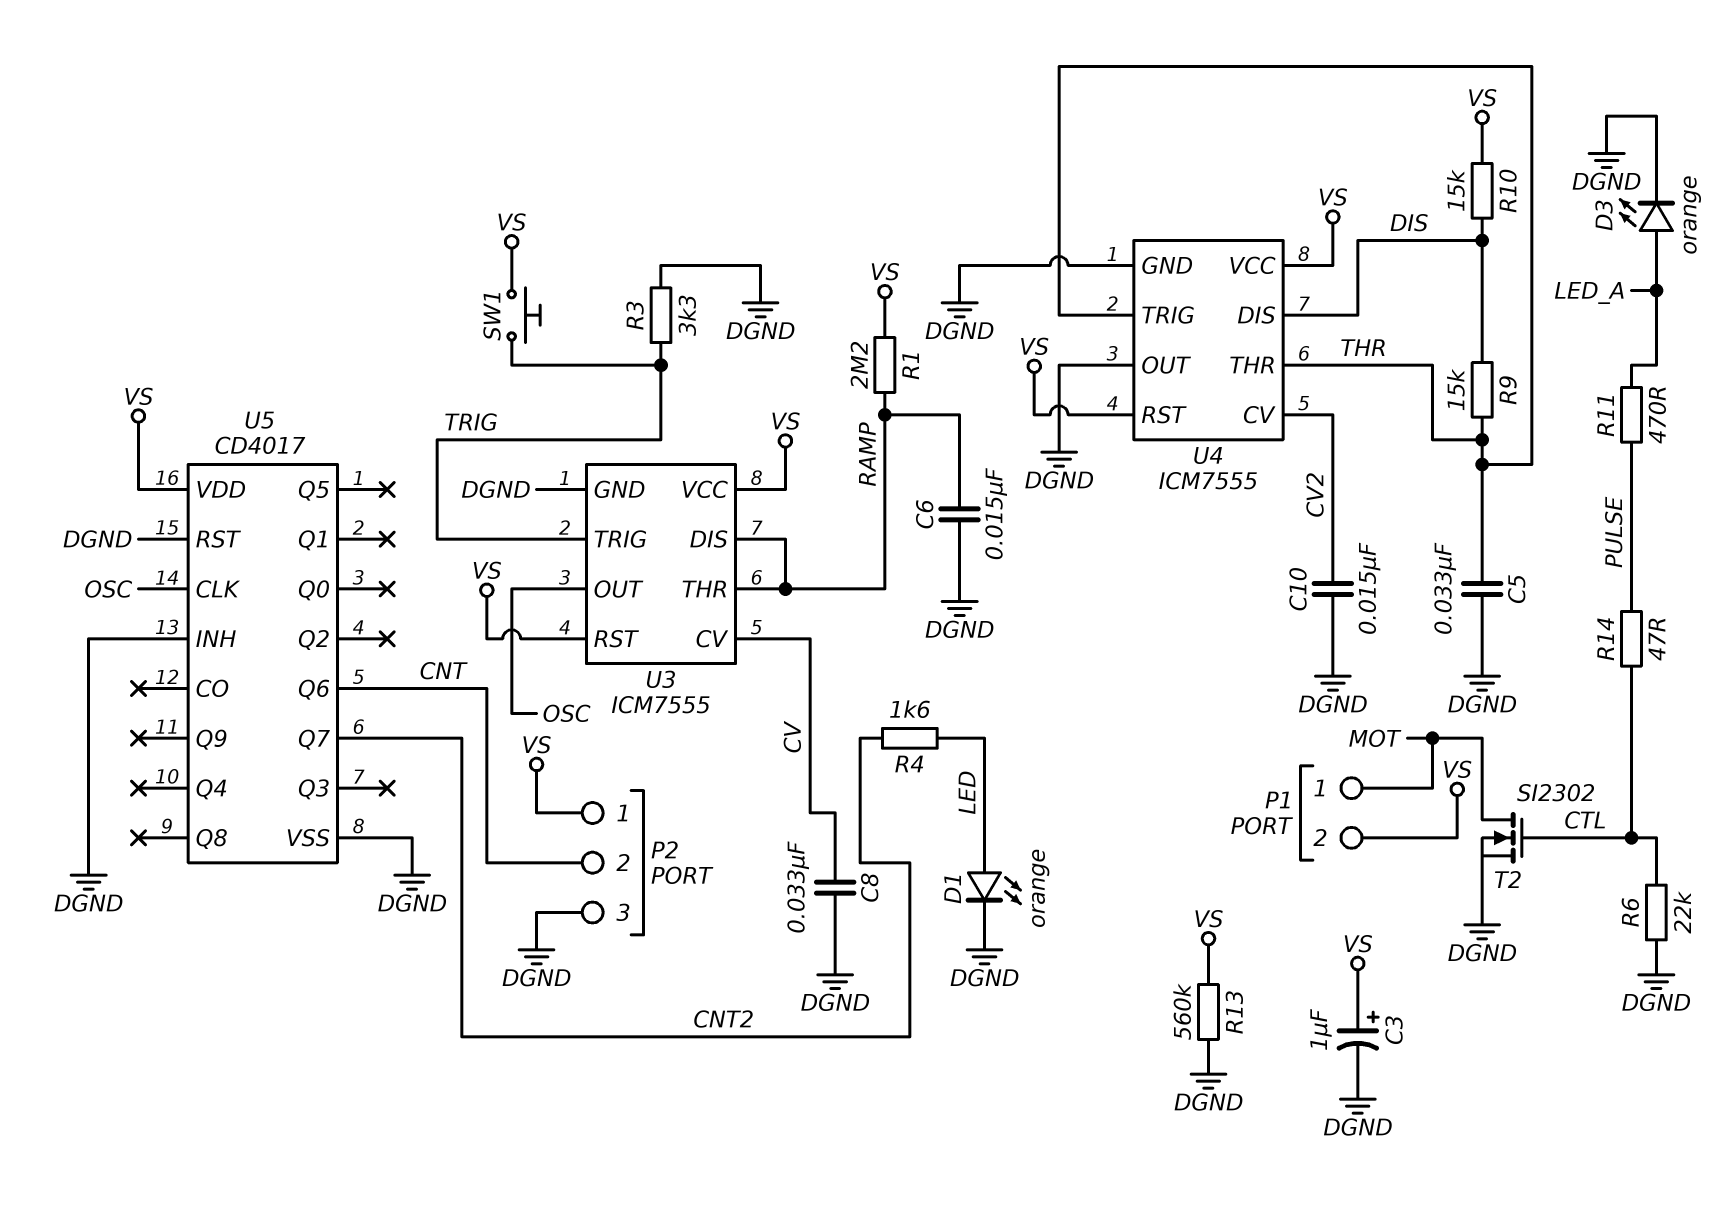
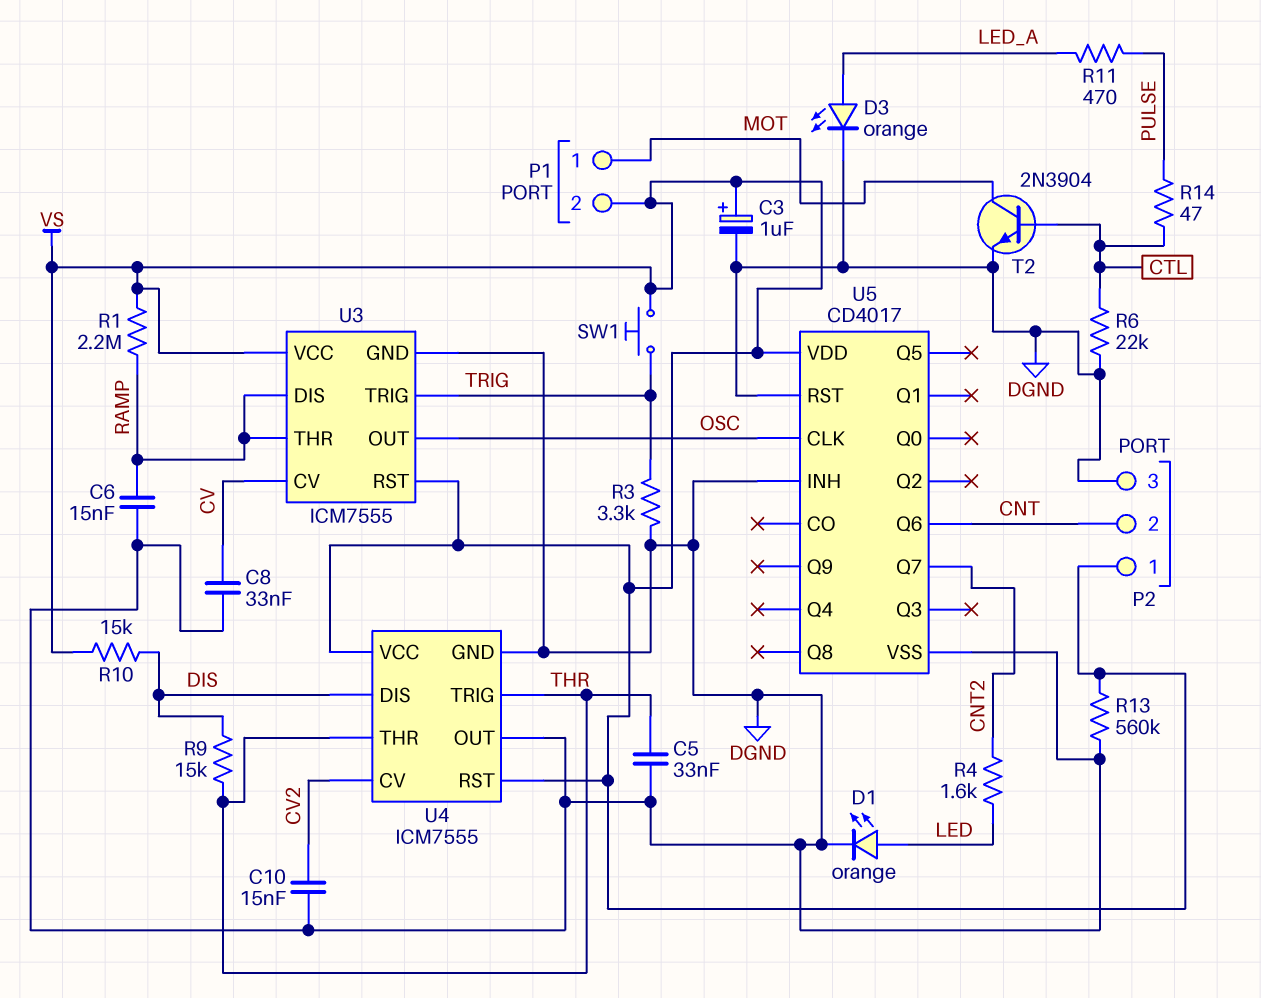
T2: NMOS SI2302 (G CTL, D MOT, S DGND) -> NPN 2N3904 (B CTL, C MOT, E DGND)

